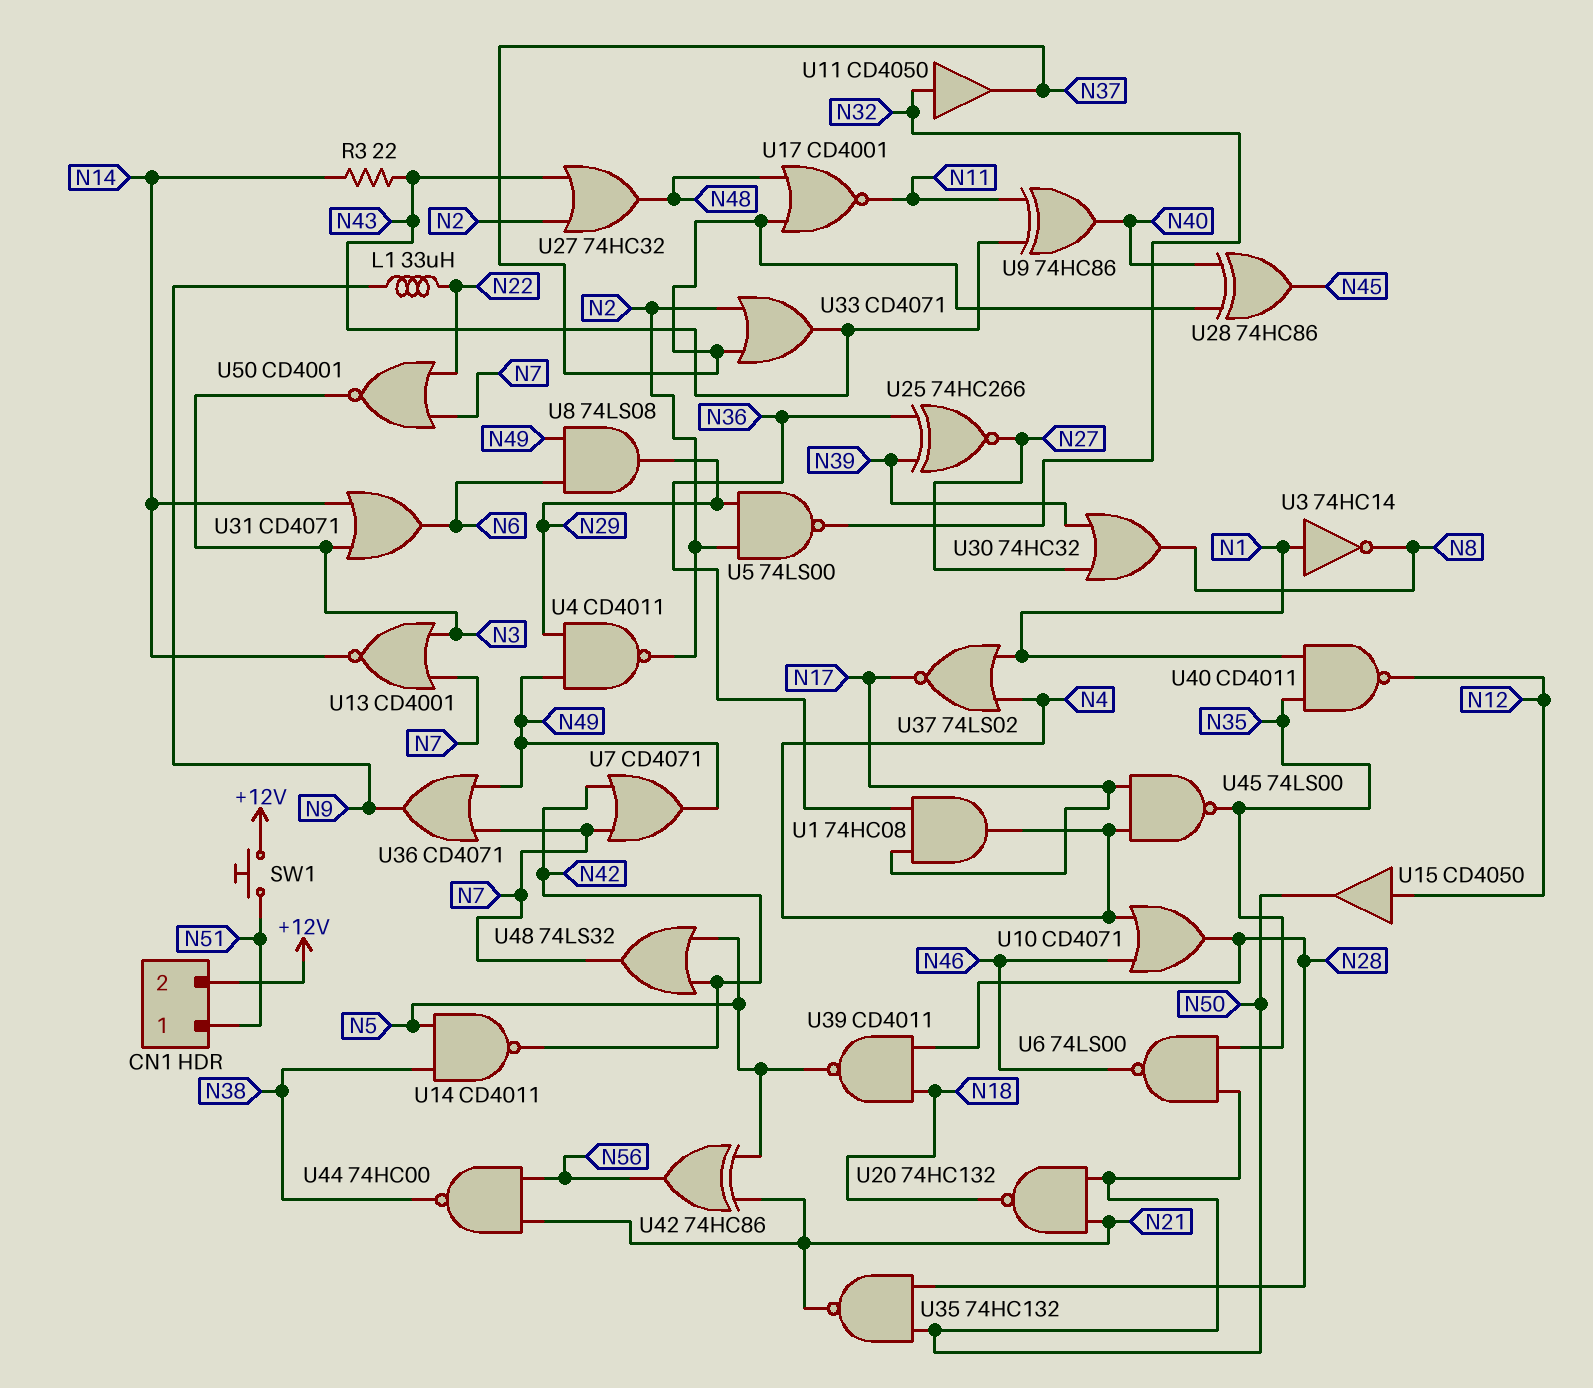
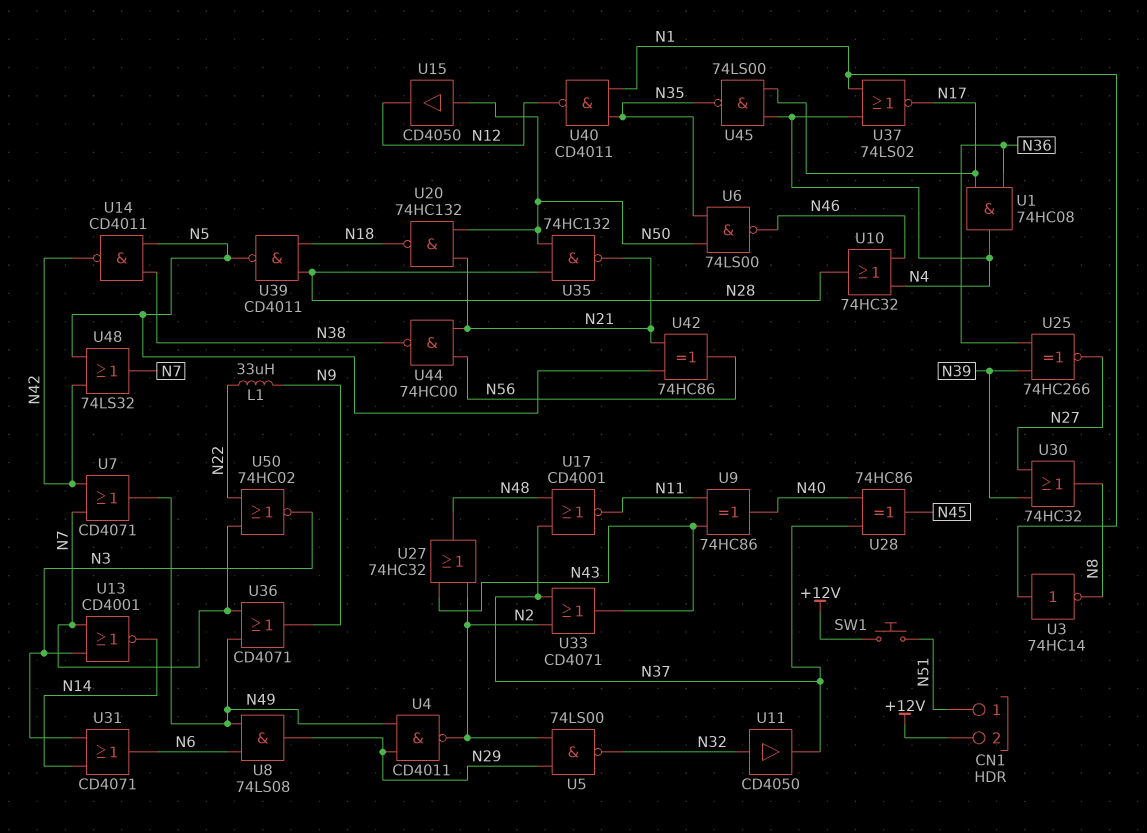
R3: 22 (N14, N43) -> none
U10: OR CD4071 (in N4, in N46, out N28) -> OR 74HC32 (in N4, in N46, out N28)
U15: buffer CD4050 (in N12, out N50) -> buffer CD4050 (in N50, out N12)
U50: NOR CD4001 (in N7, in N22, out N3) -> NOR 74HC02 (in N7, in N22, out N3)

